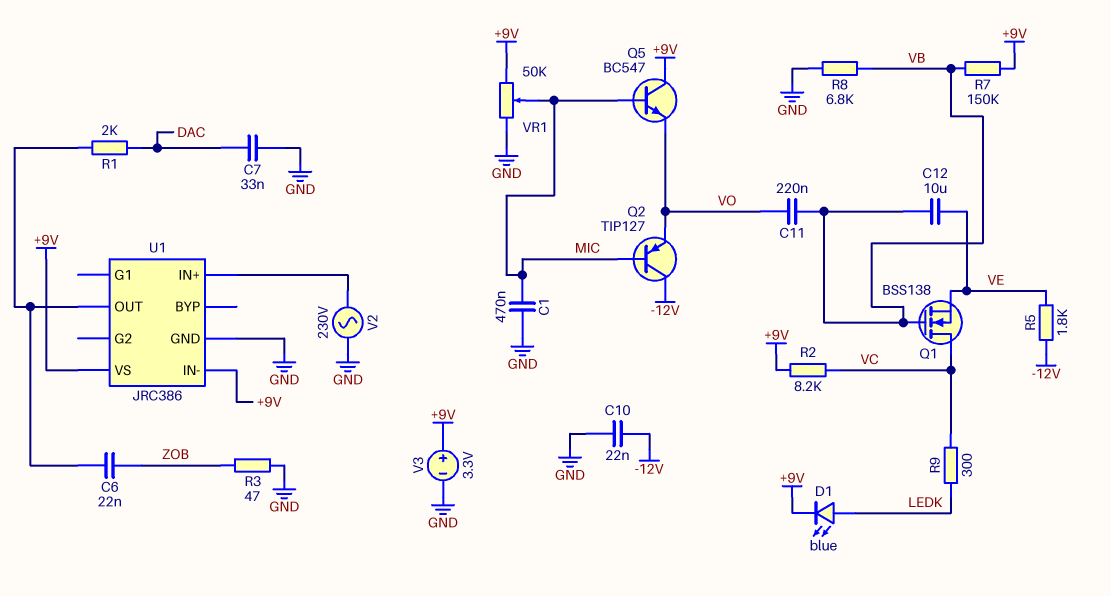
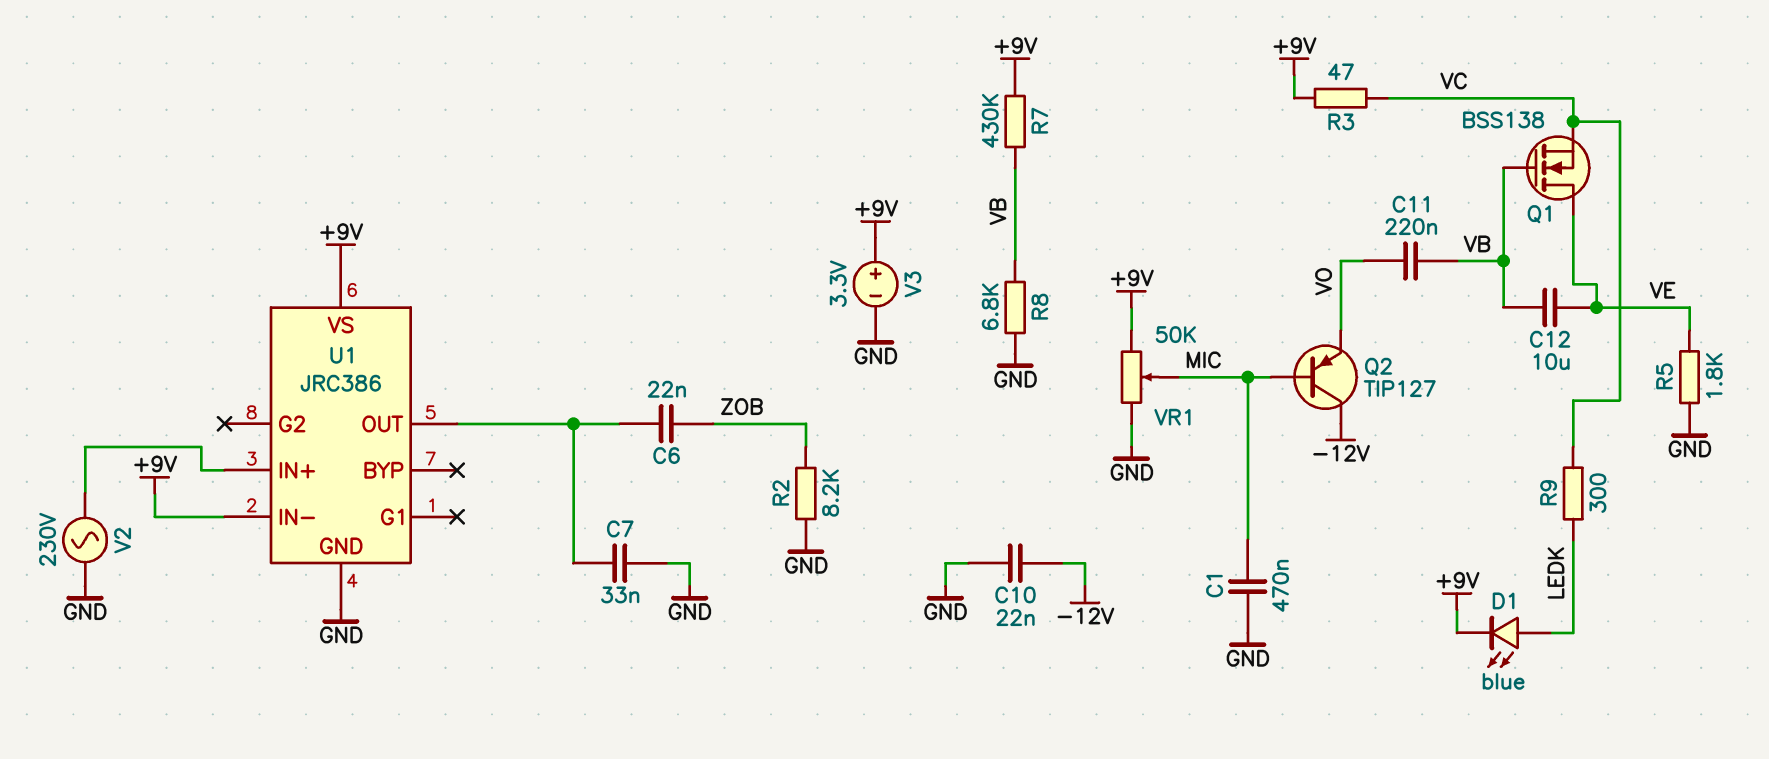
C7: 33nF (DAC, GND) -> 33nF (GND, U1/OUT)
Q1: NMOS BSS138 (G VB, D VC, S VE) -> NMOS BSS138 (G VB, D VE, S VC)
Q5: NPN BC547 (B MIC, C +9V, E VO) -> none
R1: 2k (DAC, U1/OUT) -> none
R2: 8.2k (+9V, VC) -> 8.2k (GND, ZOB)
R3: 47 (GND, ZOB) -> 47 (+9V, VC)
R5: 1.8k (-12V, VE) -> 1.8k (GND, VE)
R7: 150k (+9V, VB) -> 430k (+9V, VB)

